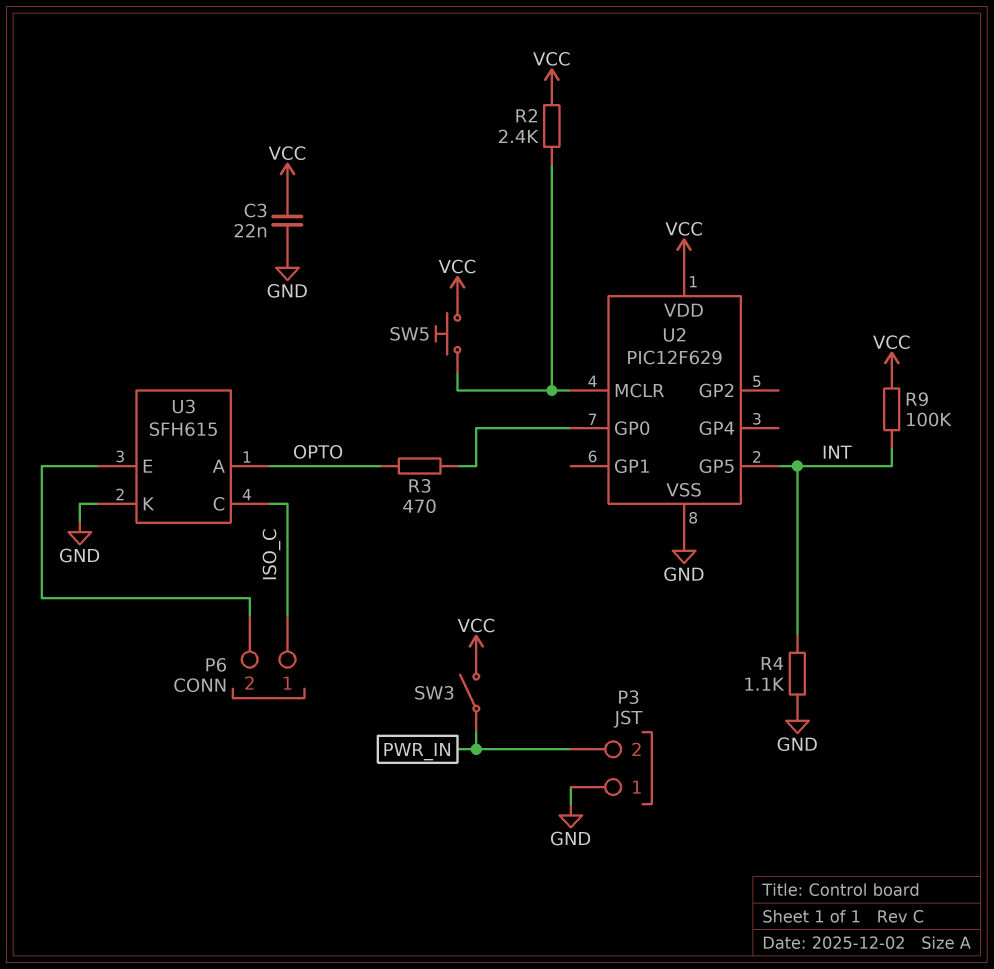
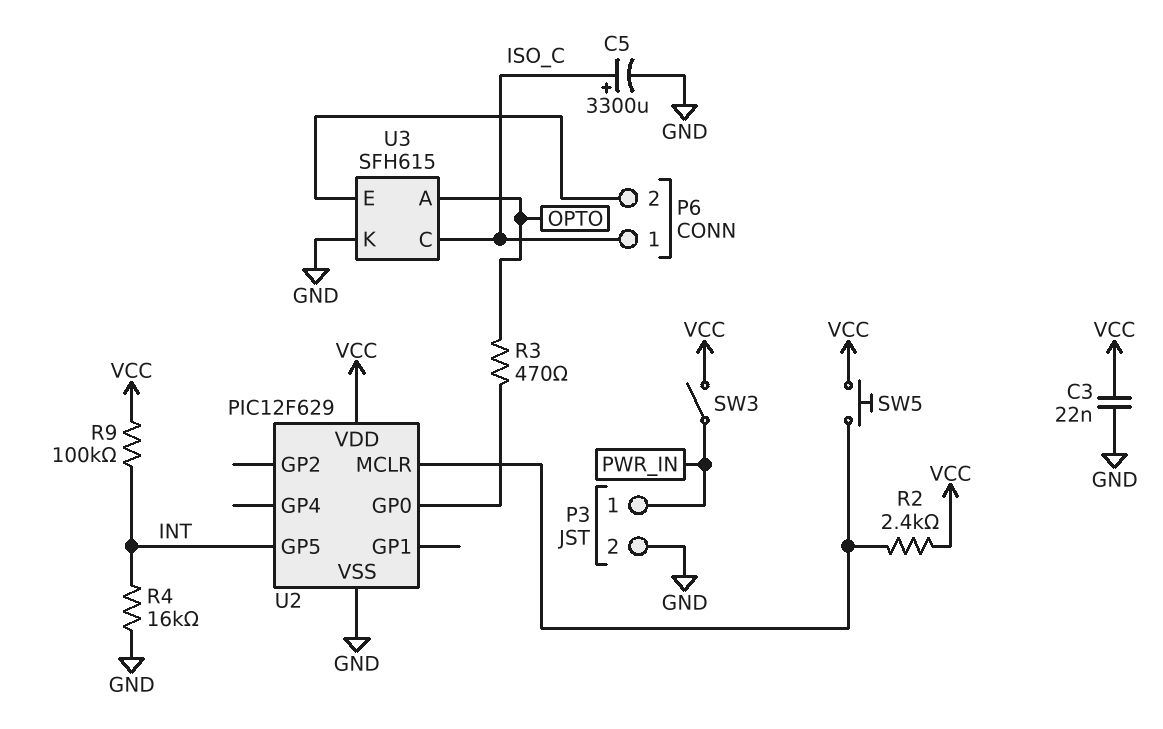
C5: none -> 3300uF (plus ISO_C, minus GND)
P3 pin 1: GND -> PWR_IN
P3 pin 2: PWR_IN -> GND
R4: 1.1k (GND, INT) -> 16k (GND, INT)

